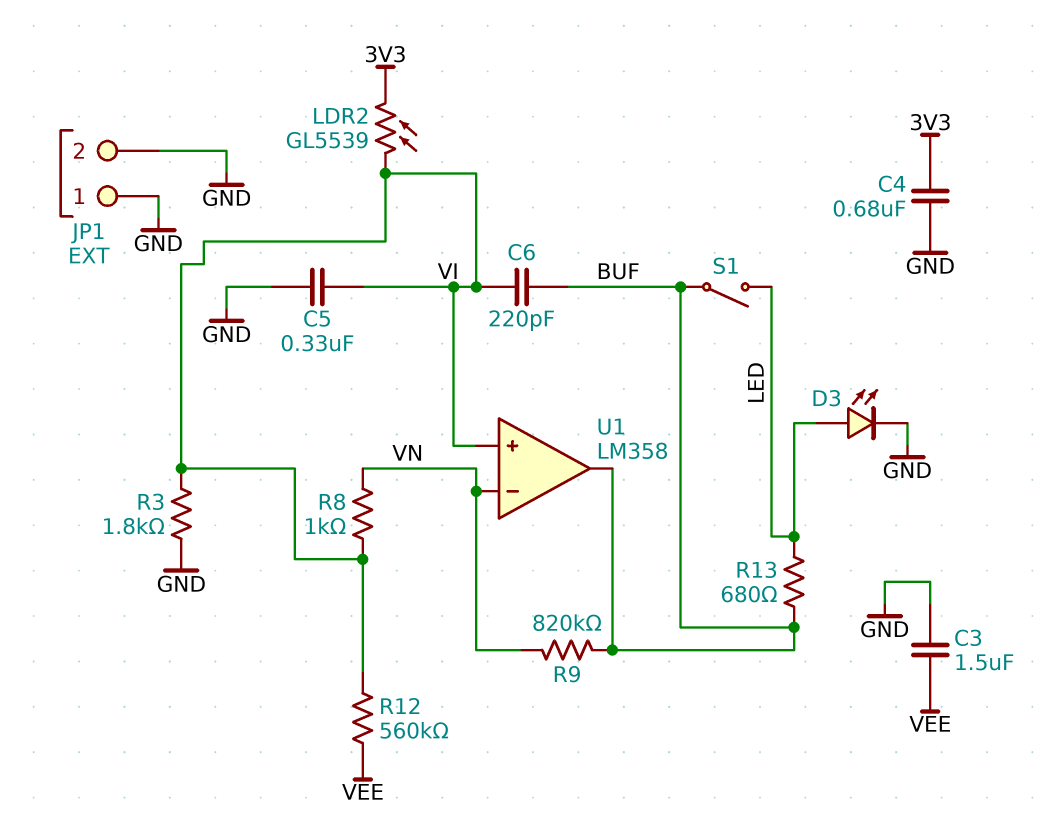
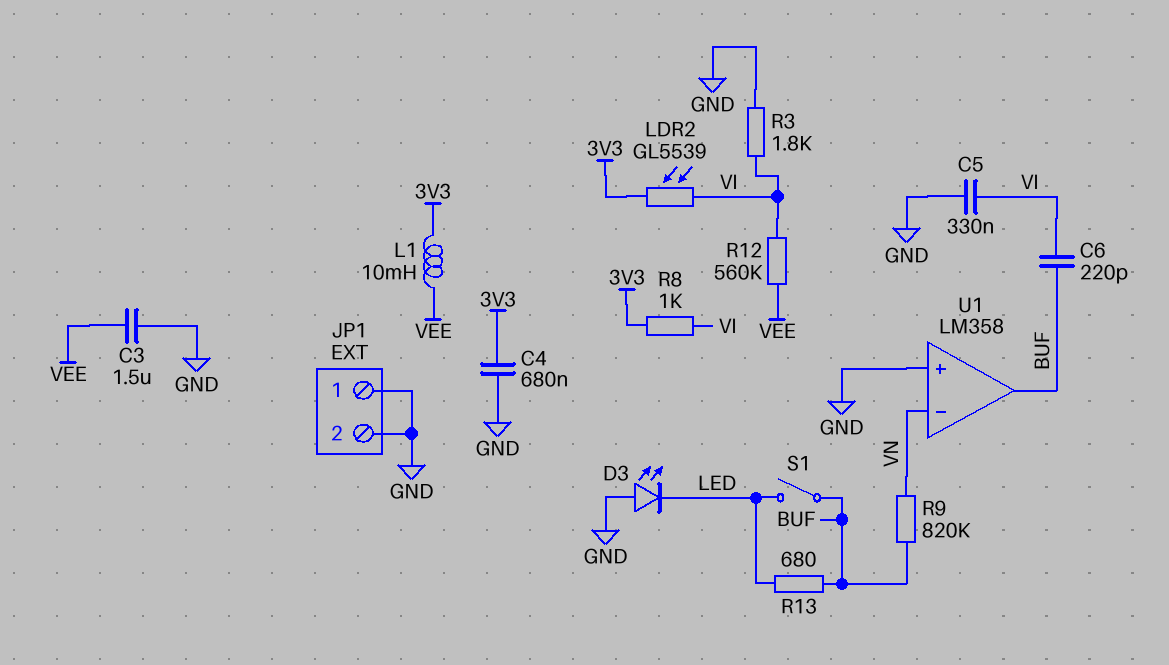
D3: LED (A LED, K GND) -> LED (A GND, K LED)
L1: none -> 10mH (3V3, VEE)
R8: 1k (VI, VN) -> 1k (3V3, VI)
U1 pin in+: VI -> GND

